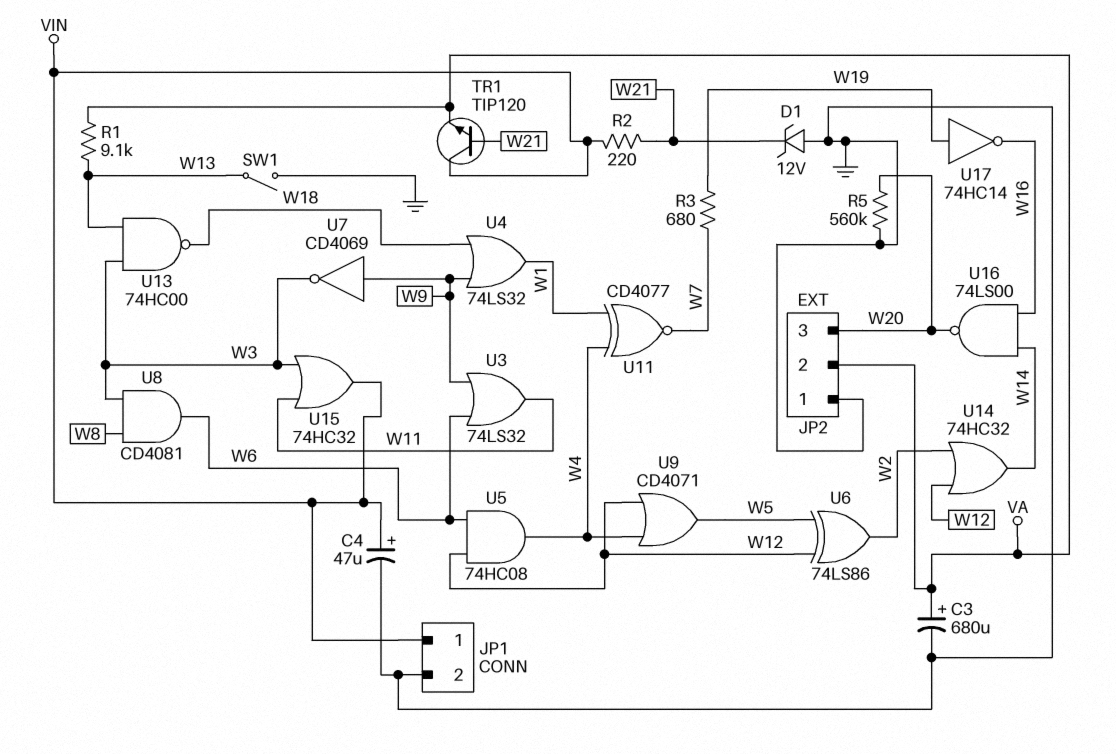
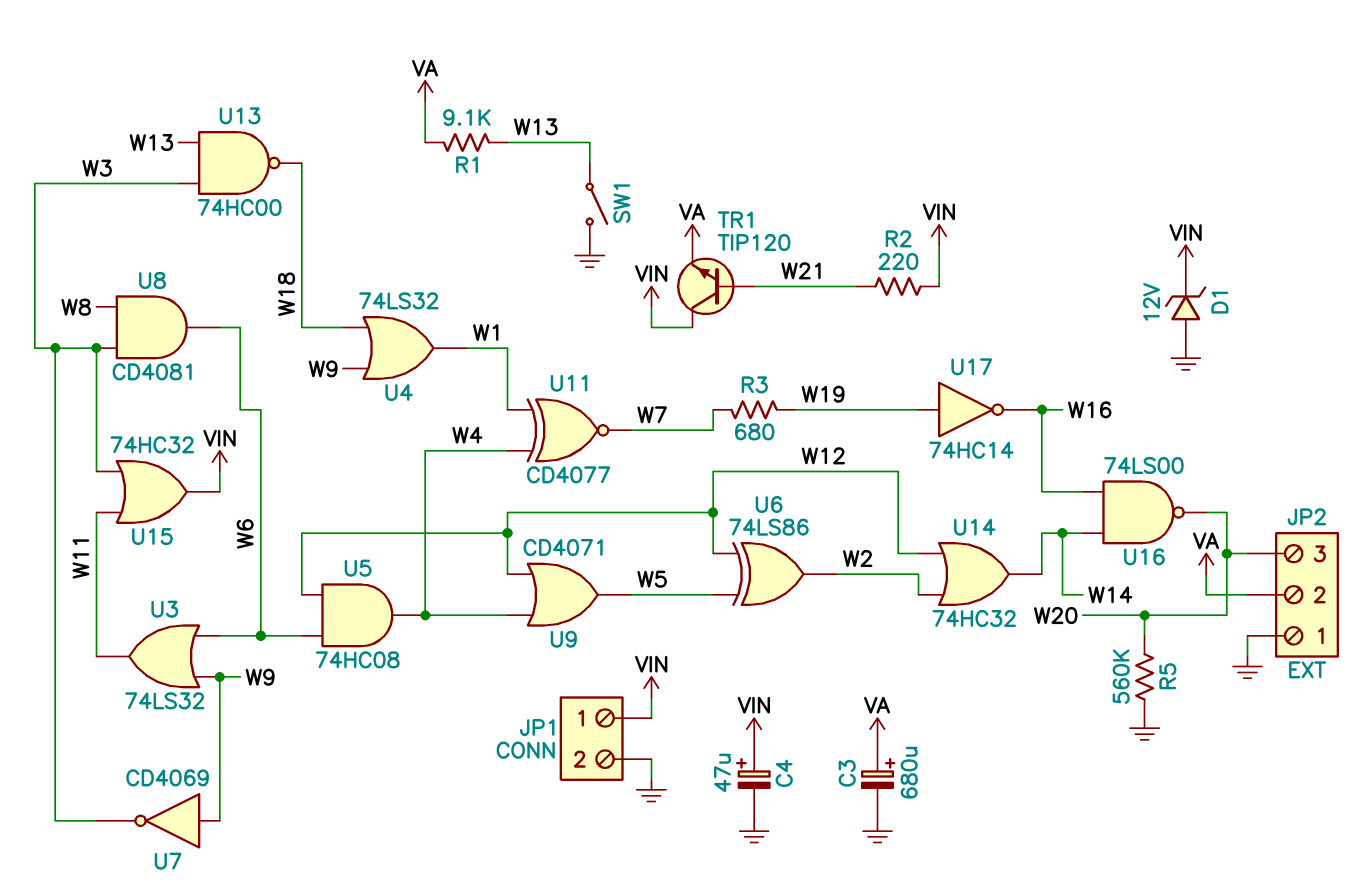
D1: zener 12V (A GND, K W21) -> zener 12V (A GND, K VIN)

